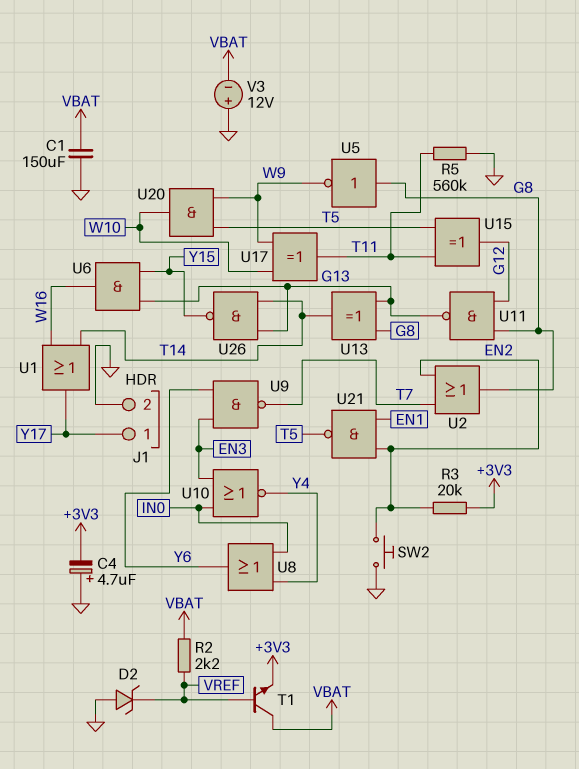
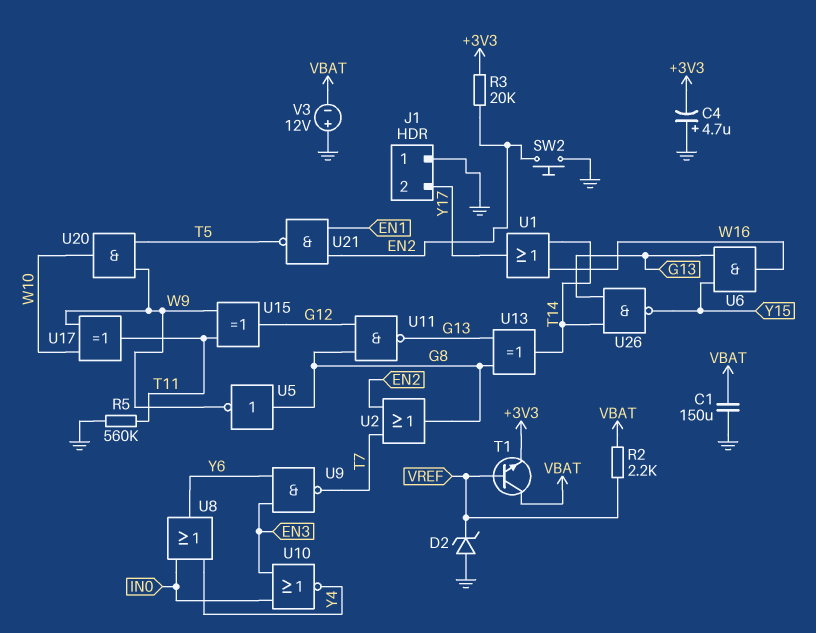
J1 pin 1: Y17 -> GND
J1 pin 2: GND -> Y17
U15: XOR (in T5, in T11, out G12) -> XOR (in T11, in W9, out G12)

